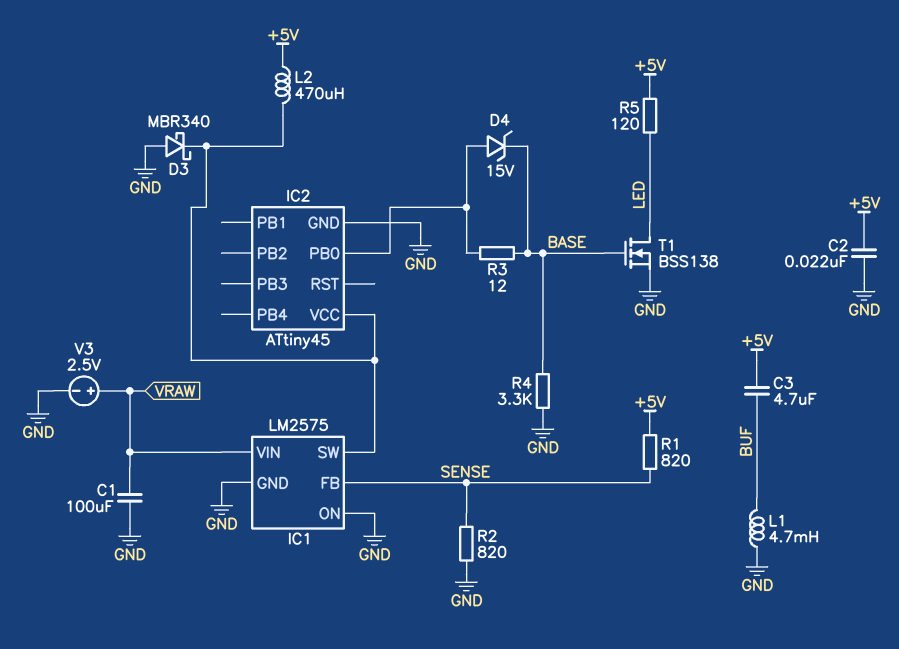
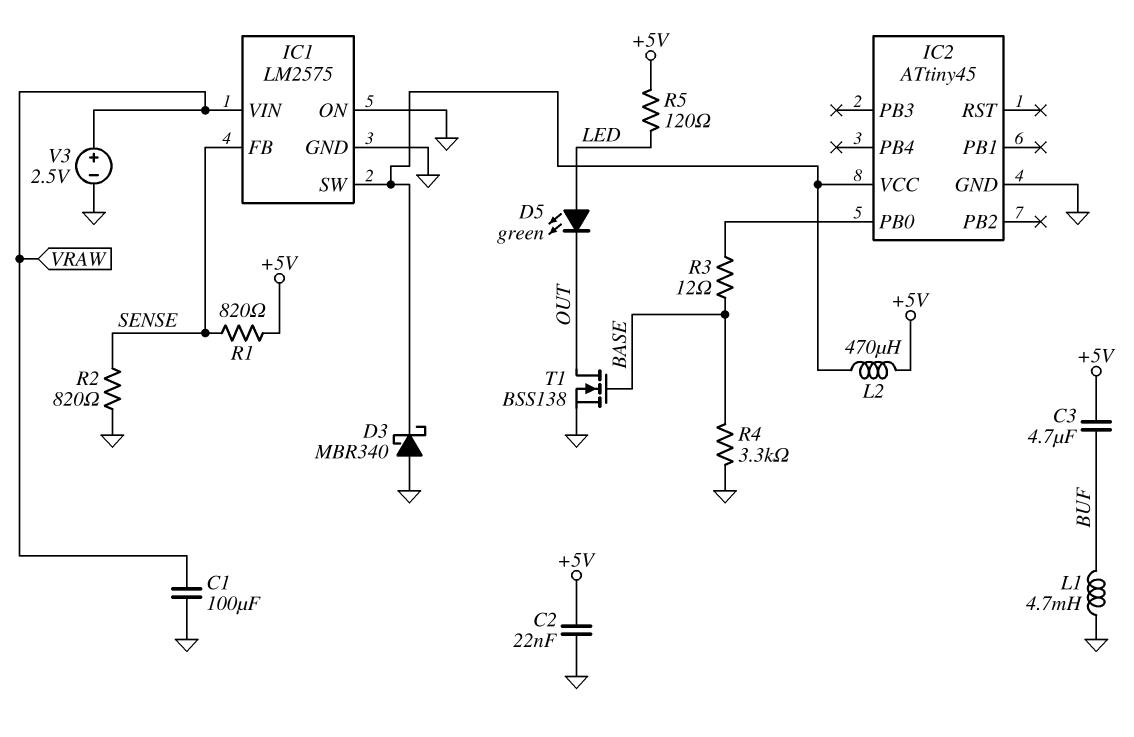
D4: zener 15V (A IC2/PB0, K BASE) -> none
D5: none -> LED green (A LED, K OUT)
T1: NMOS BSS138 (G BASE, D LED, S GND) -> NMOS BSS138 (G BASE, D OUT, S GND)

